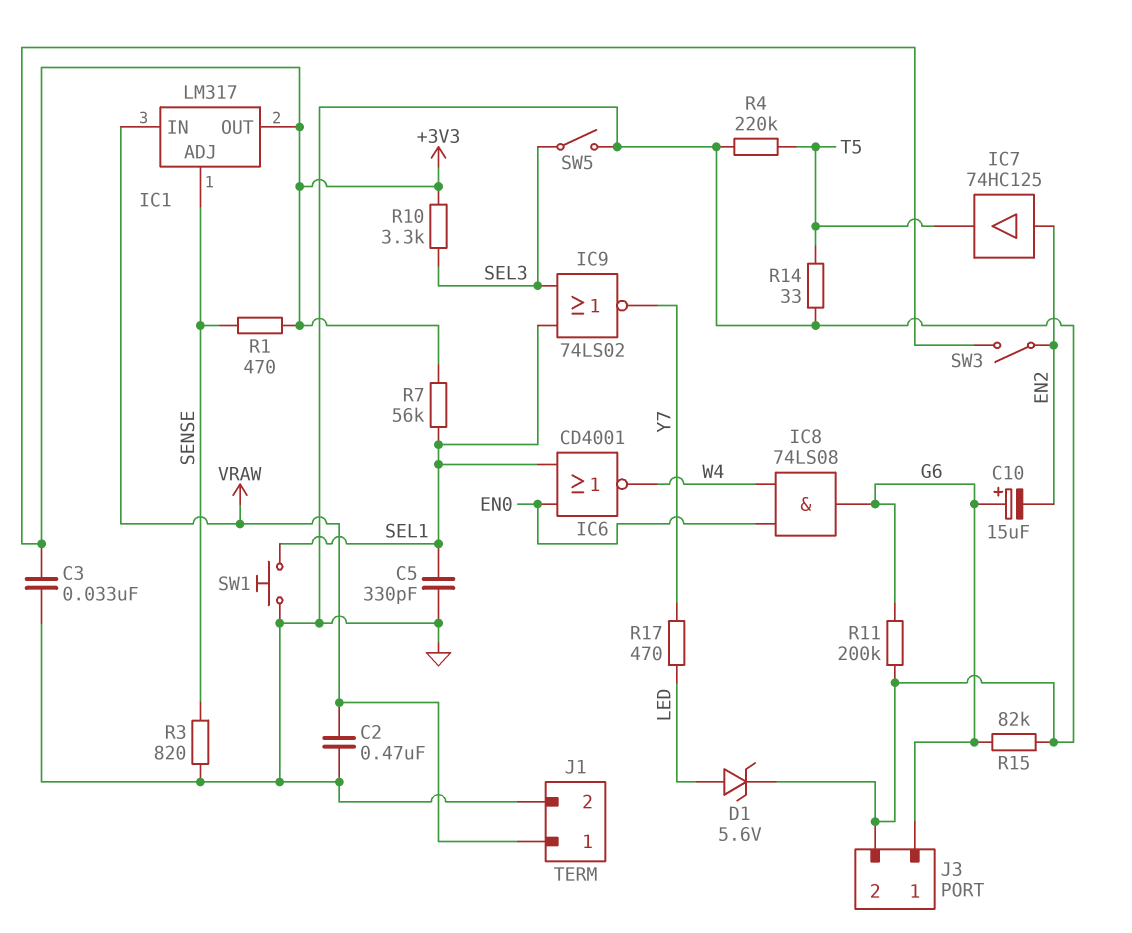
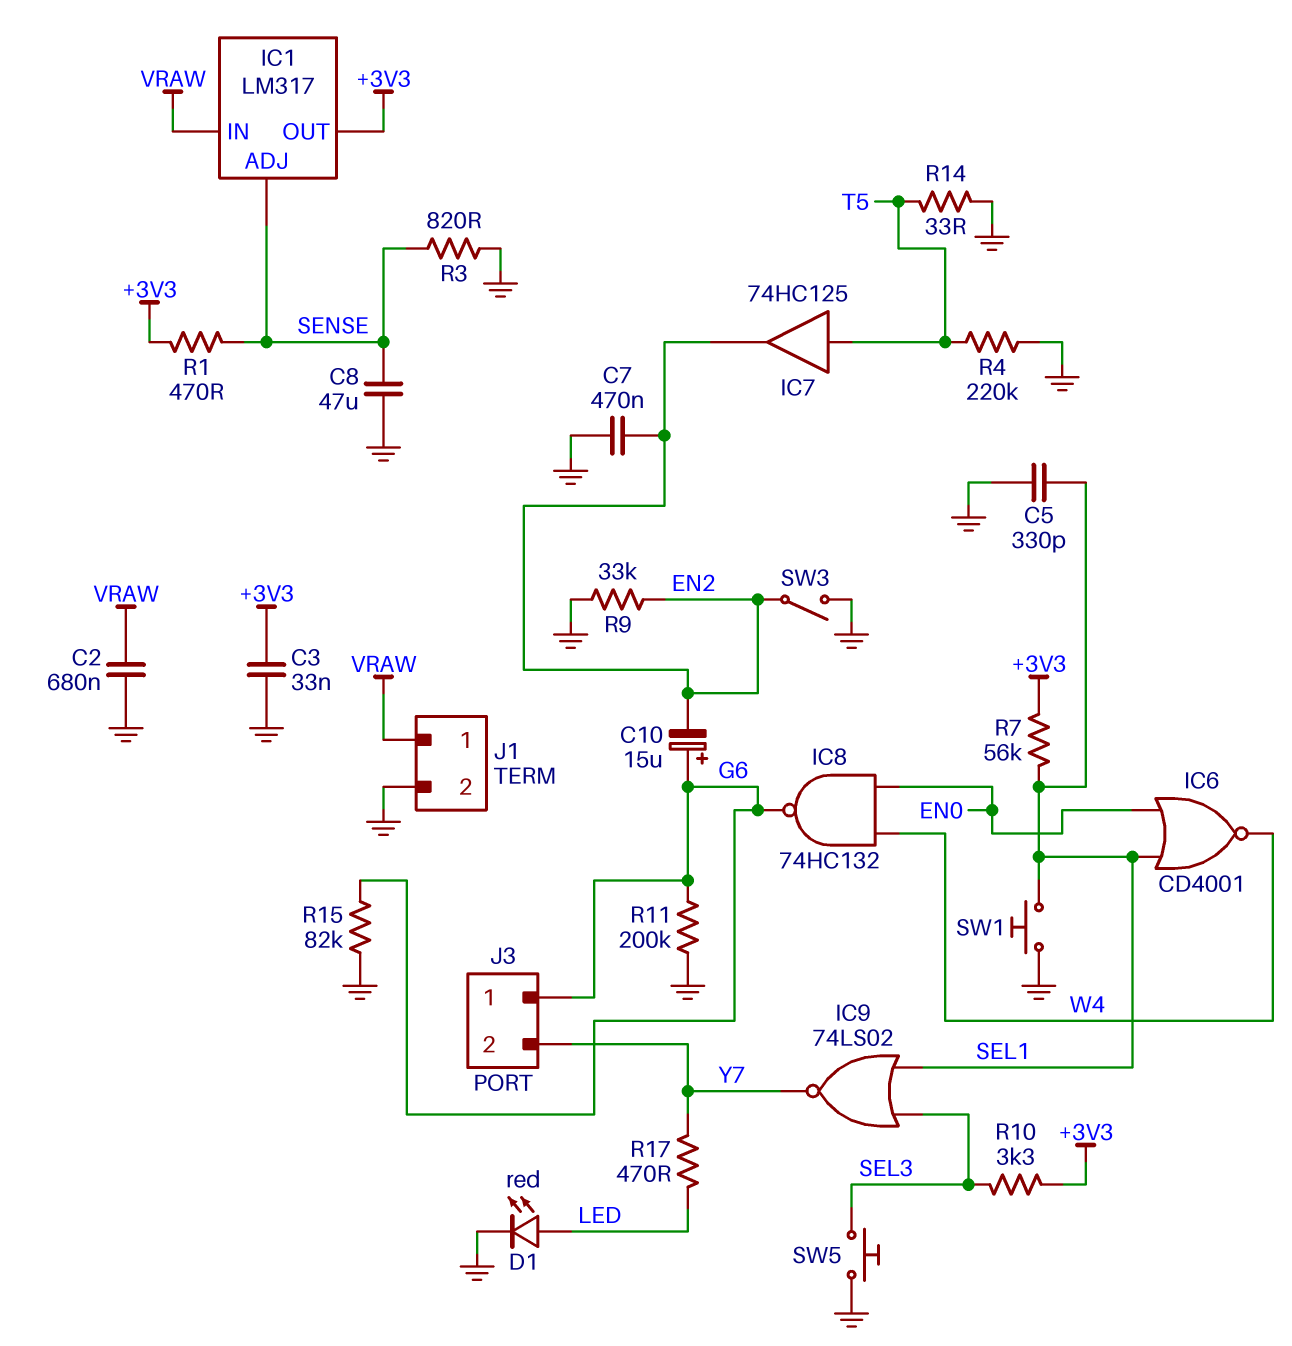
C2: 470nF (GND, VRAW) -> 680nF (GND, VRAW)
C7: none -> 470nF (EN2, GND)
C8: none -> 47uF (GND, SENSE)
D1: zener 5.6V (A LED, K GND) -> LED red (A LED, K GND)
IC7: buffer 74HC125 (in EN2, out T5) -> buffer 74HC125 (in T5, out EN2)
IC8: AND 74LS08 (in EN0, in W4, out G6) -> NAND 74HC132 (in EN0, in W4, out G6)
J3 pin 2: GND -> Y7
R9: none -> 33k (EN2, GND)
SW3: switch (+3V3, EN2) -> switch (EN2, GND)
SW5: switch (GND, SEL3) -> button (GND, SEL3)

